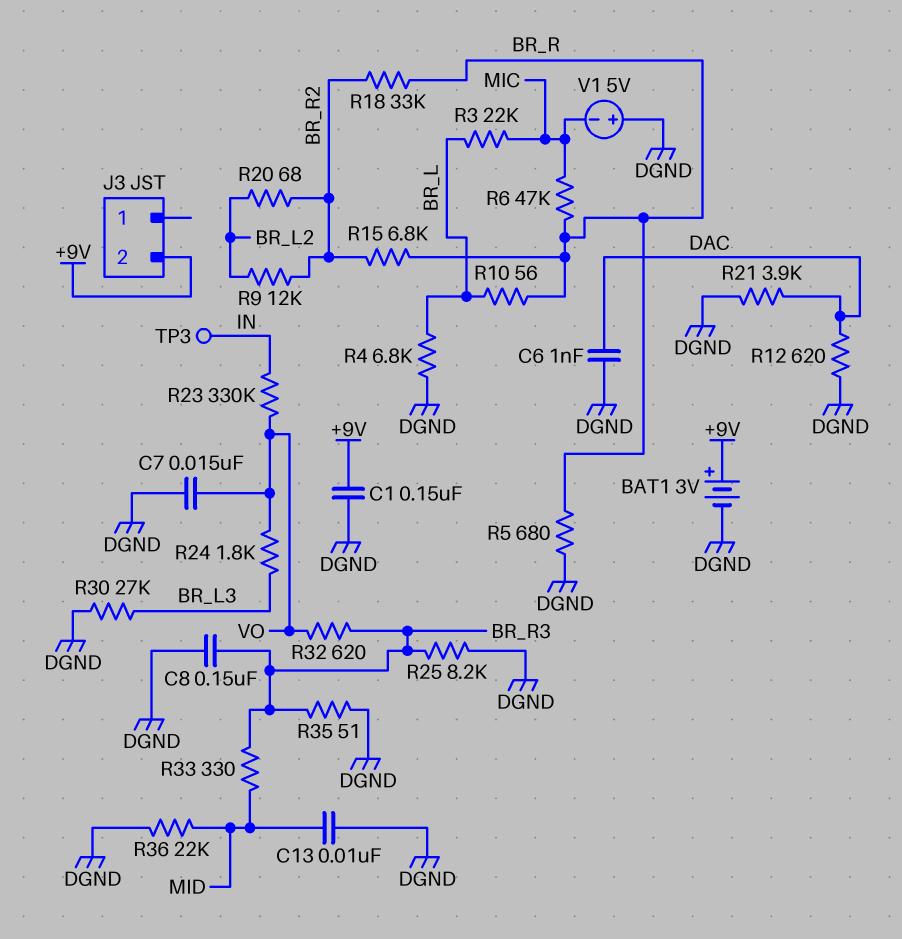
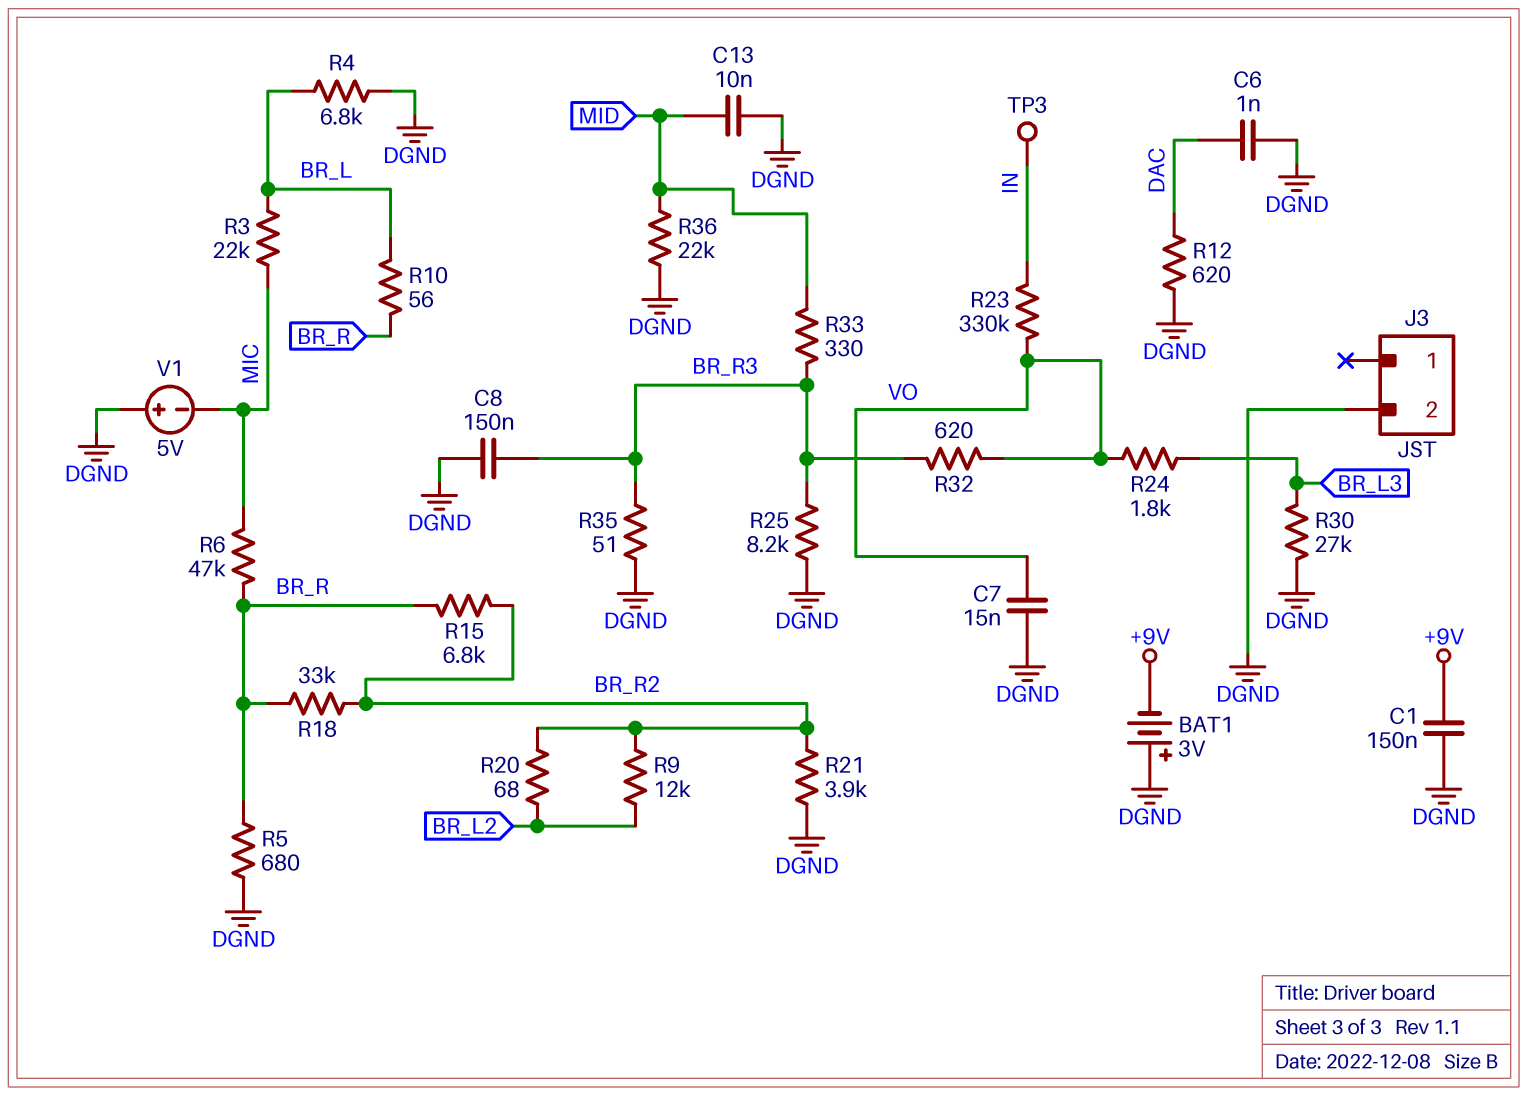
BAT1: 3V (plus +9V, minus DGND) -> 3V (plus DGND, minus +9V)
J3 pin 2: +9V -> DGND
R21: 3.9k (DAC, DGND) -> 3.9k (BR_R2, DGND)

